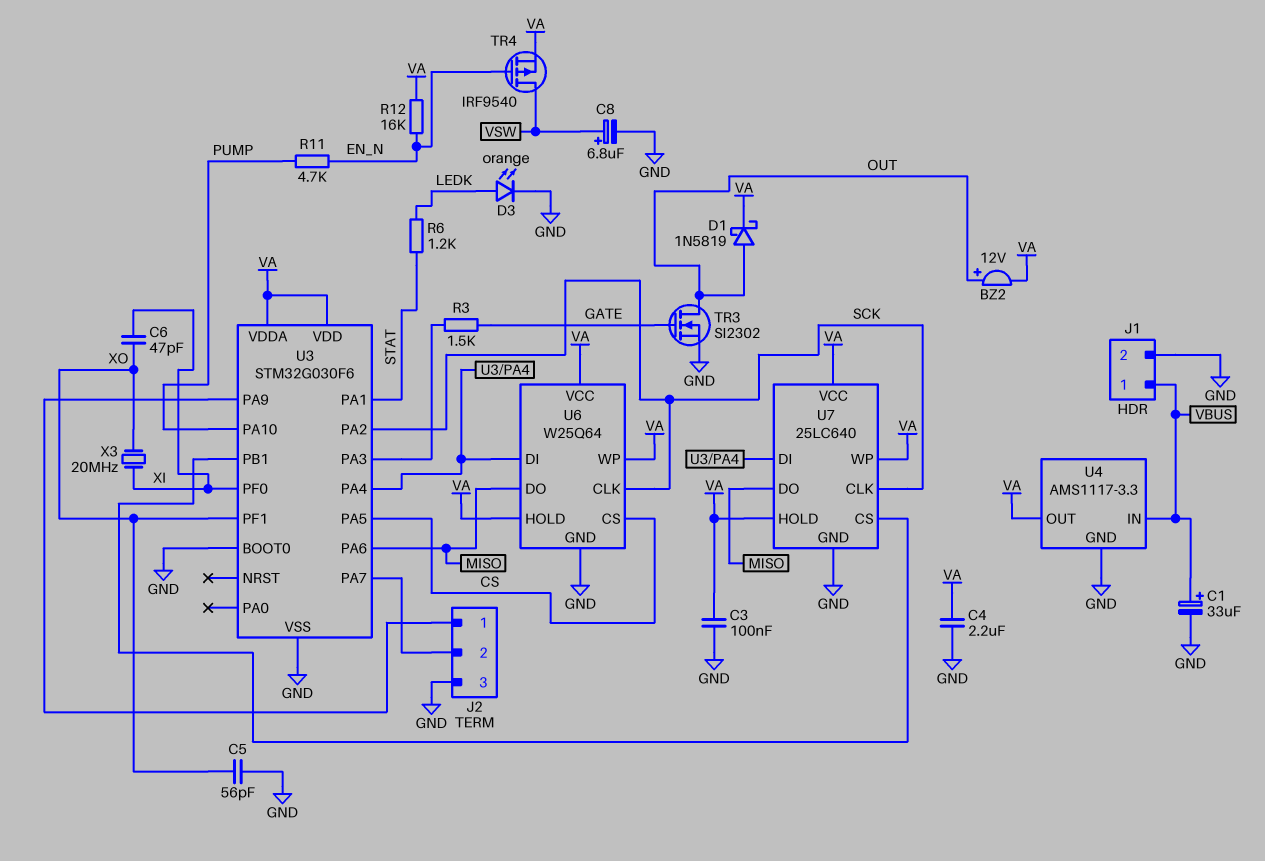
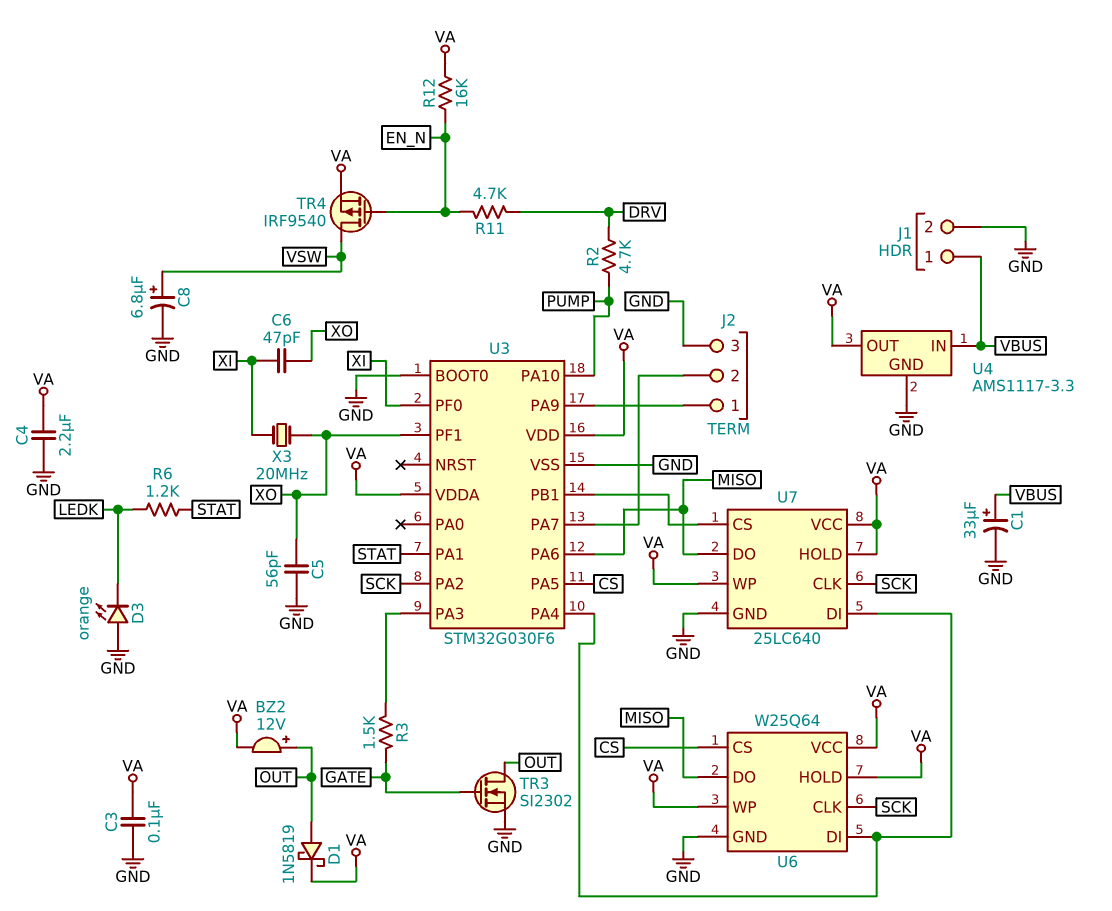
D3: LED orange (A LEDK, K GND) -> LED orange (A GND, K LEDK)
R2: none -> 4.7k (DRV, PUMP)
R11: 4.7k (EN_N, PUMP) -> 4.7k (DRV, EN_N)

